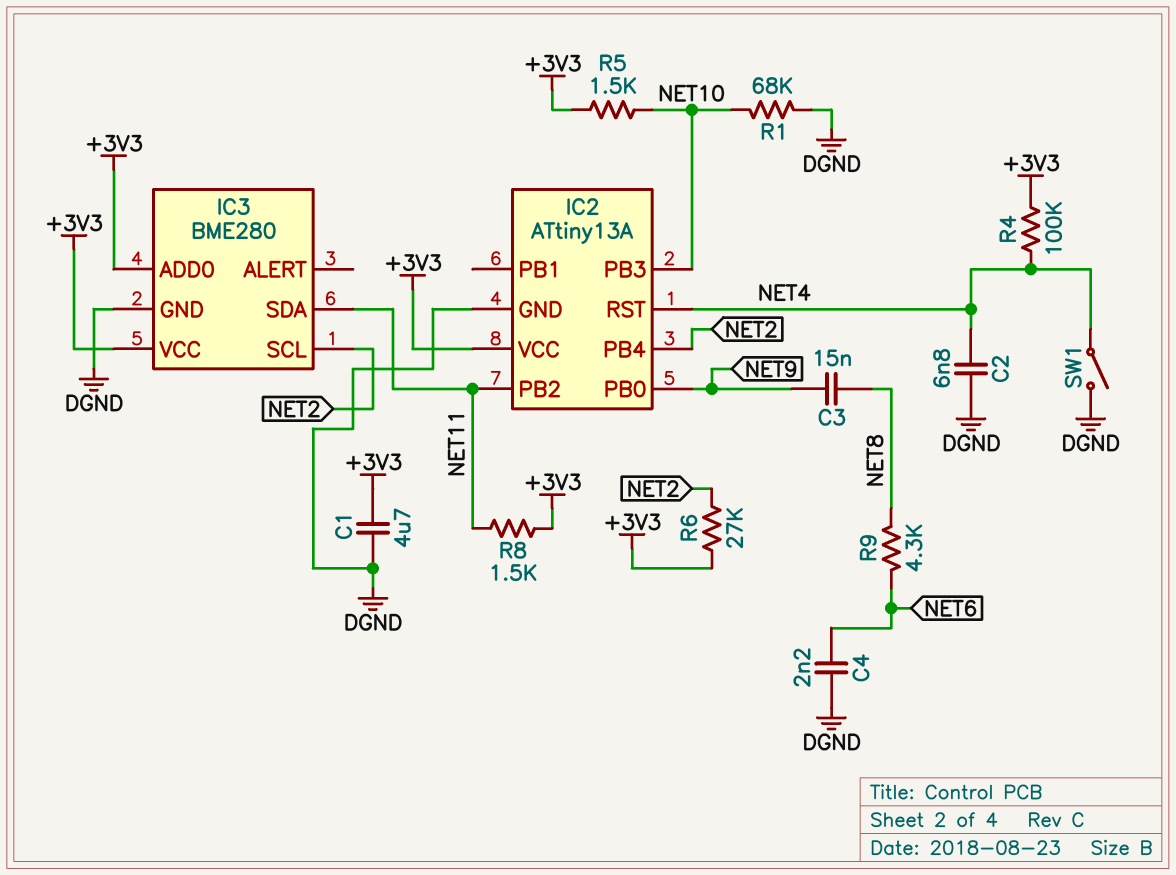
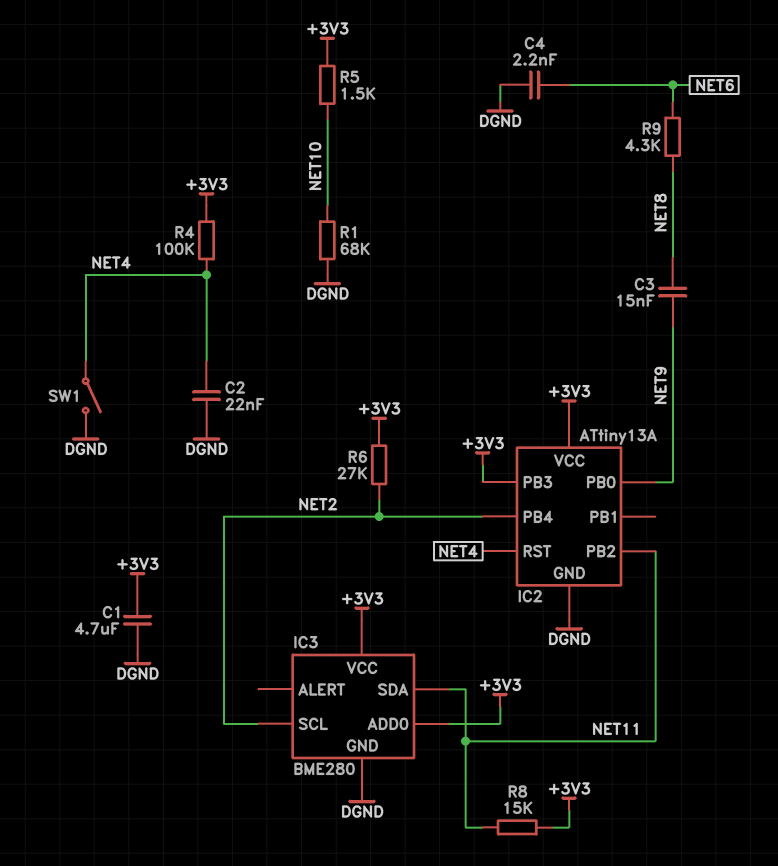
C2: 6.8nF (DGND, NET4) -> 22nF (DGND, NET4)
IC2 pin PB3: NET10 -> +3V3
R8: 1.5k (+3V3, NET11) -> 15k (+3V3, NET11)

